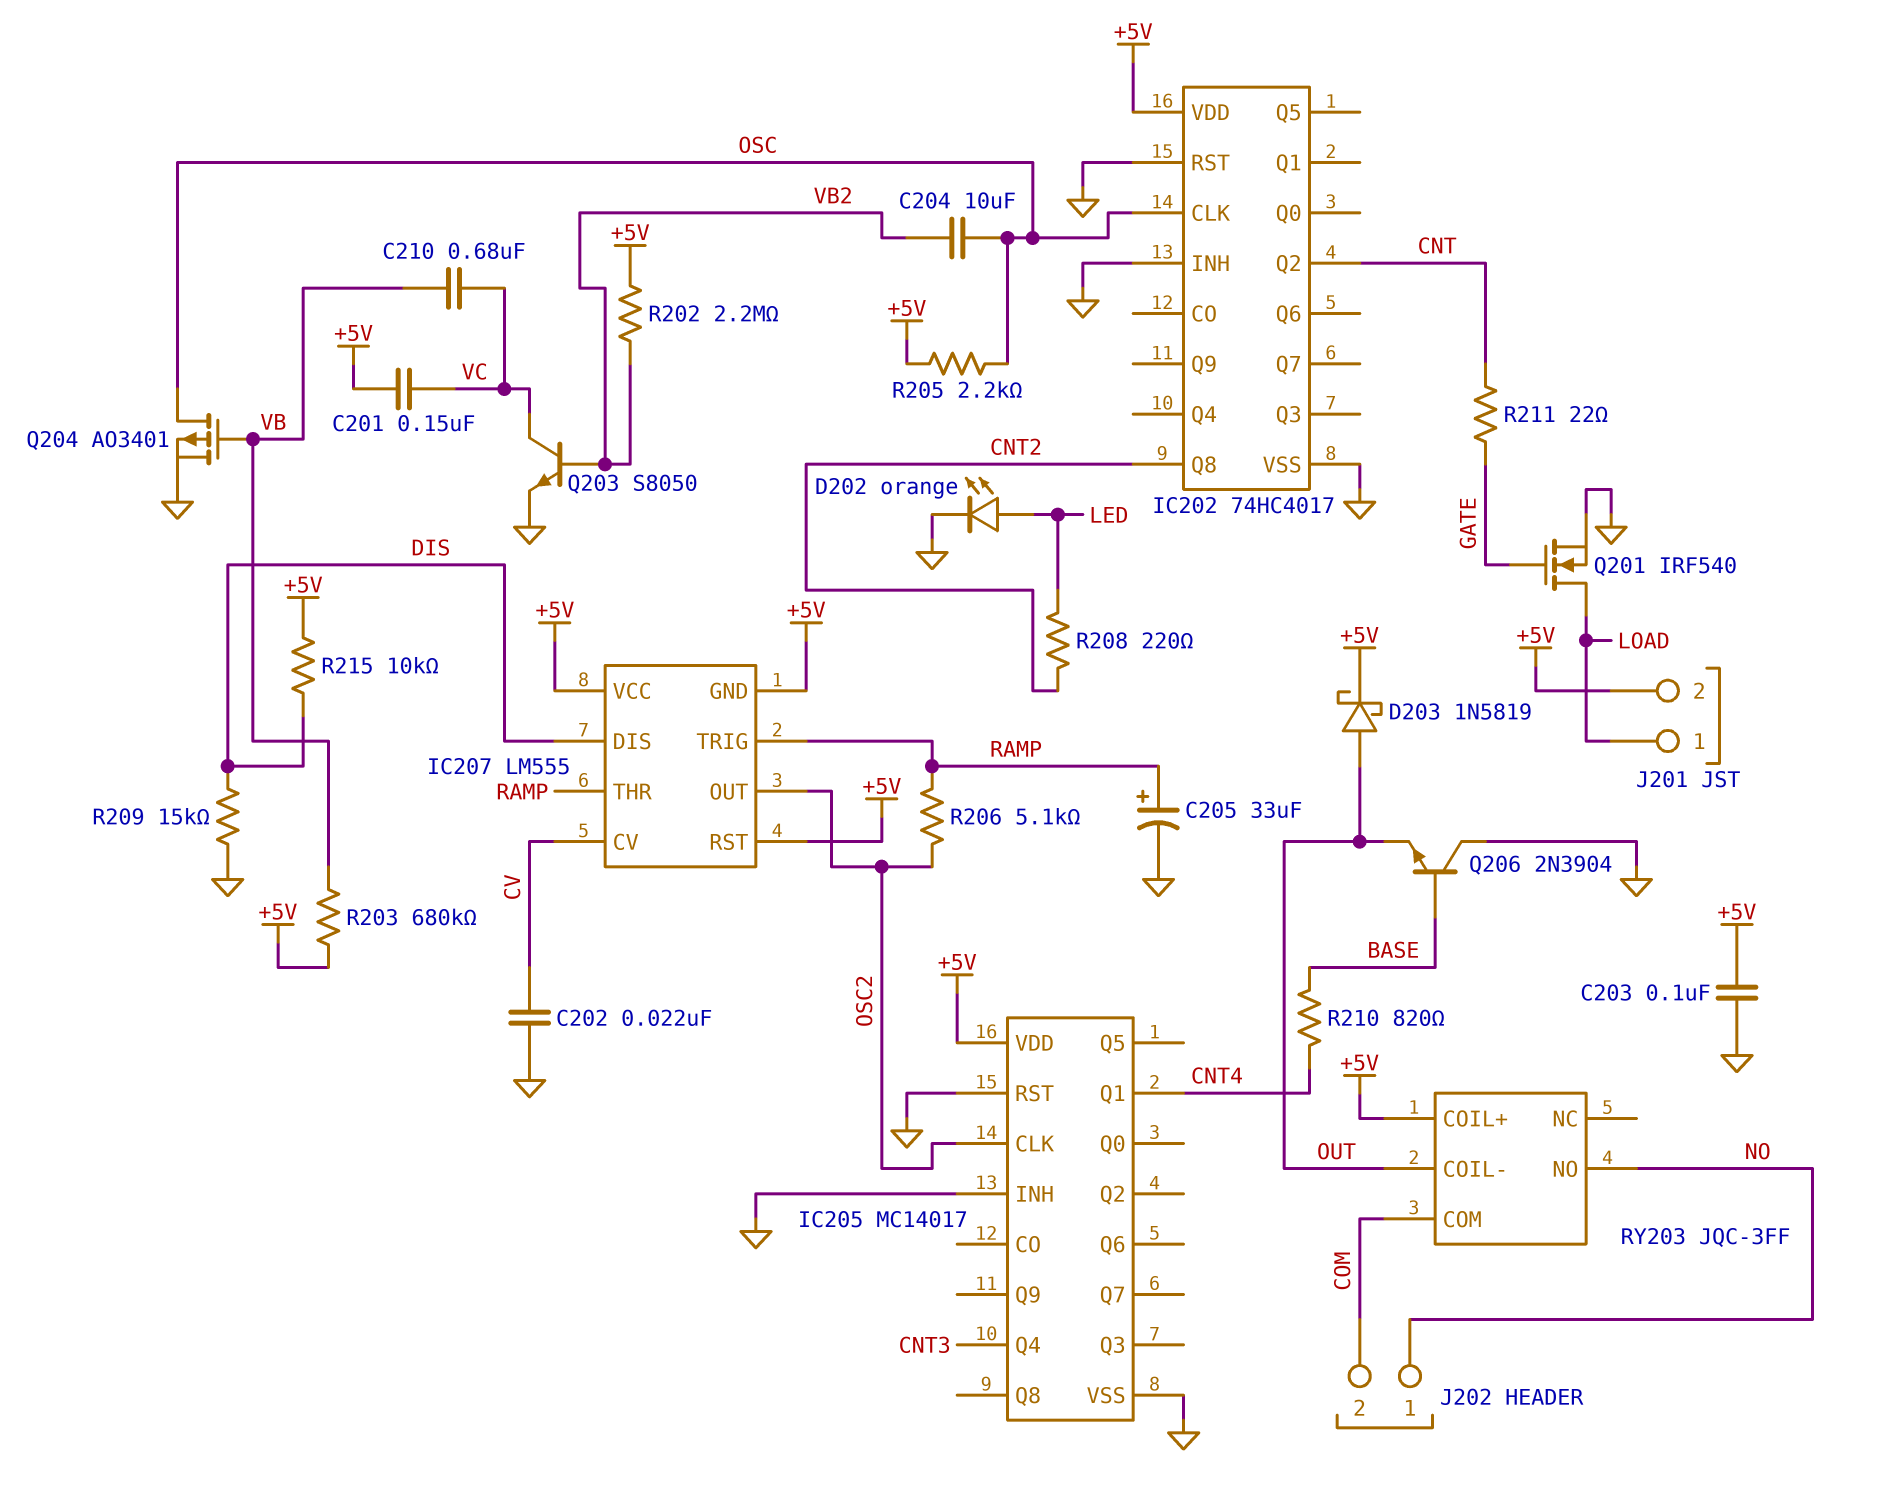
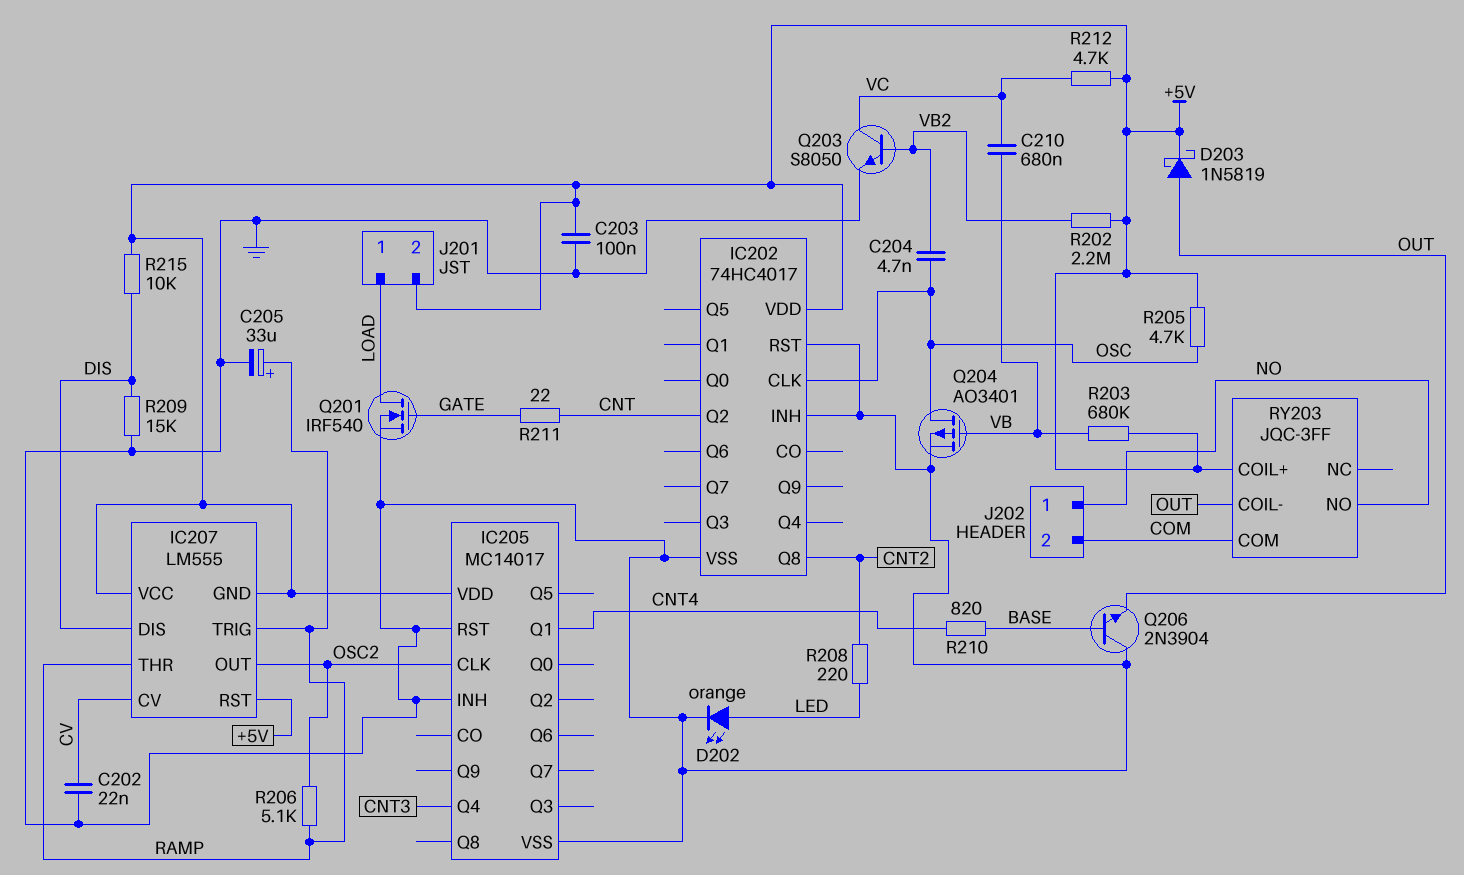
C201: 150nF (+5V, VC) -> none
C204: 10uF (OSC, VB2) -> 4.7nF (OSC, VB2)
R205: 2.2k (+5V, OSC) -> 4.7k (+5V, OSC)
R212: none -> 4.7k (+5V, VC)

